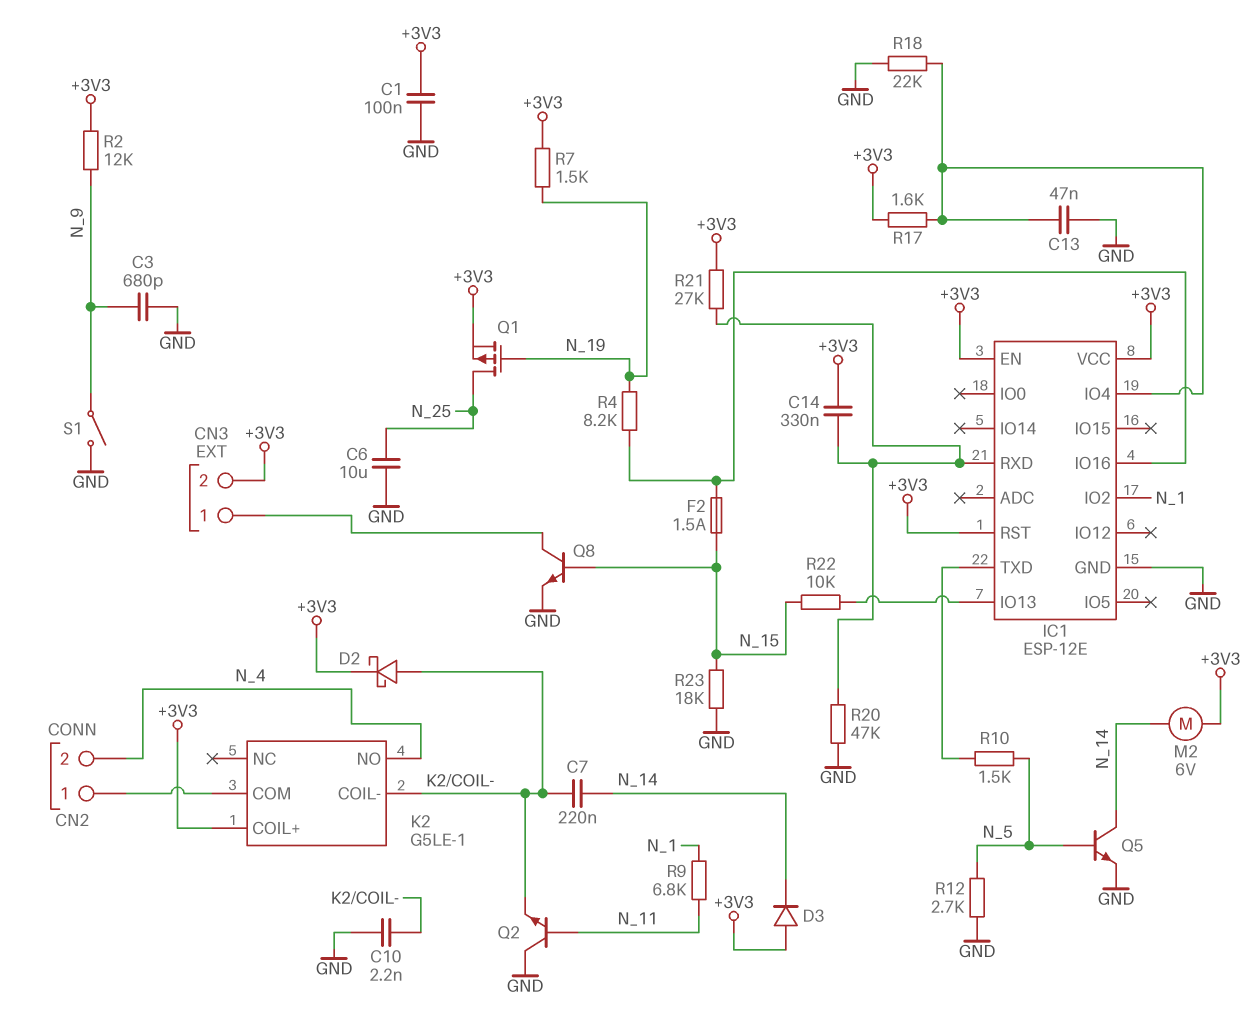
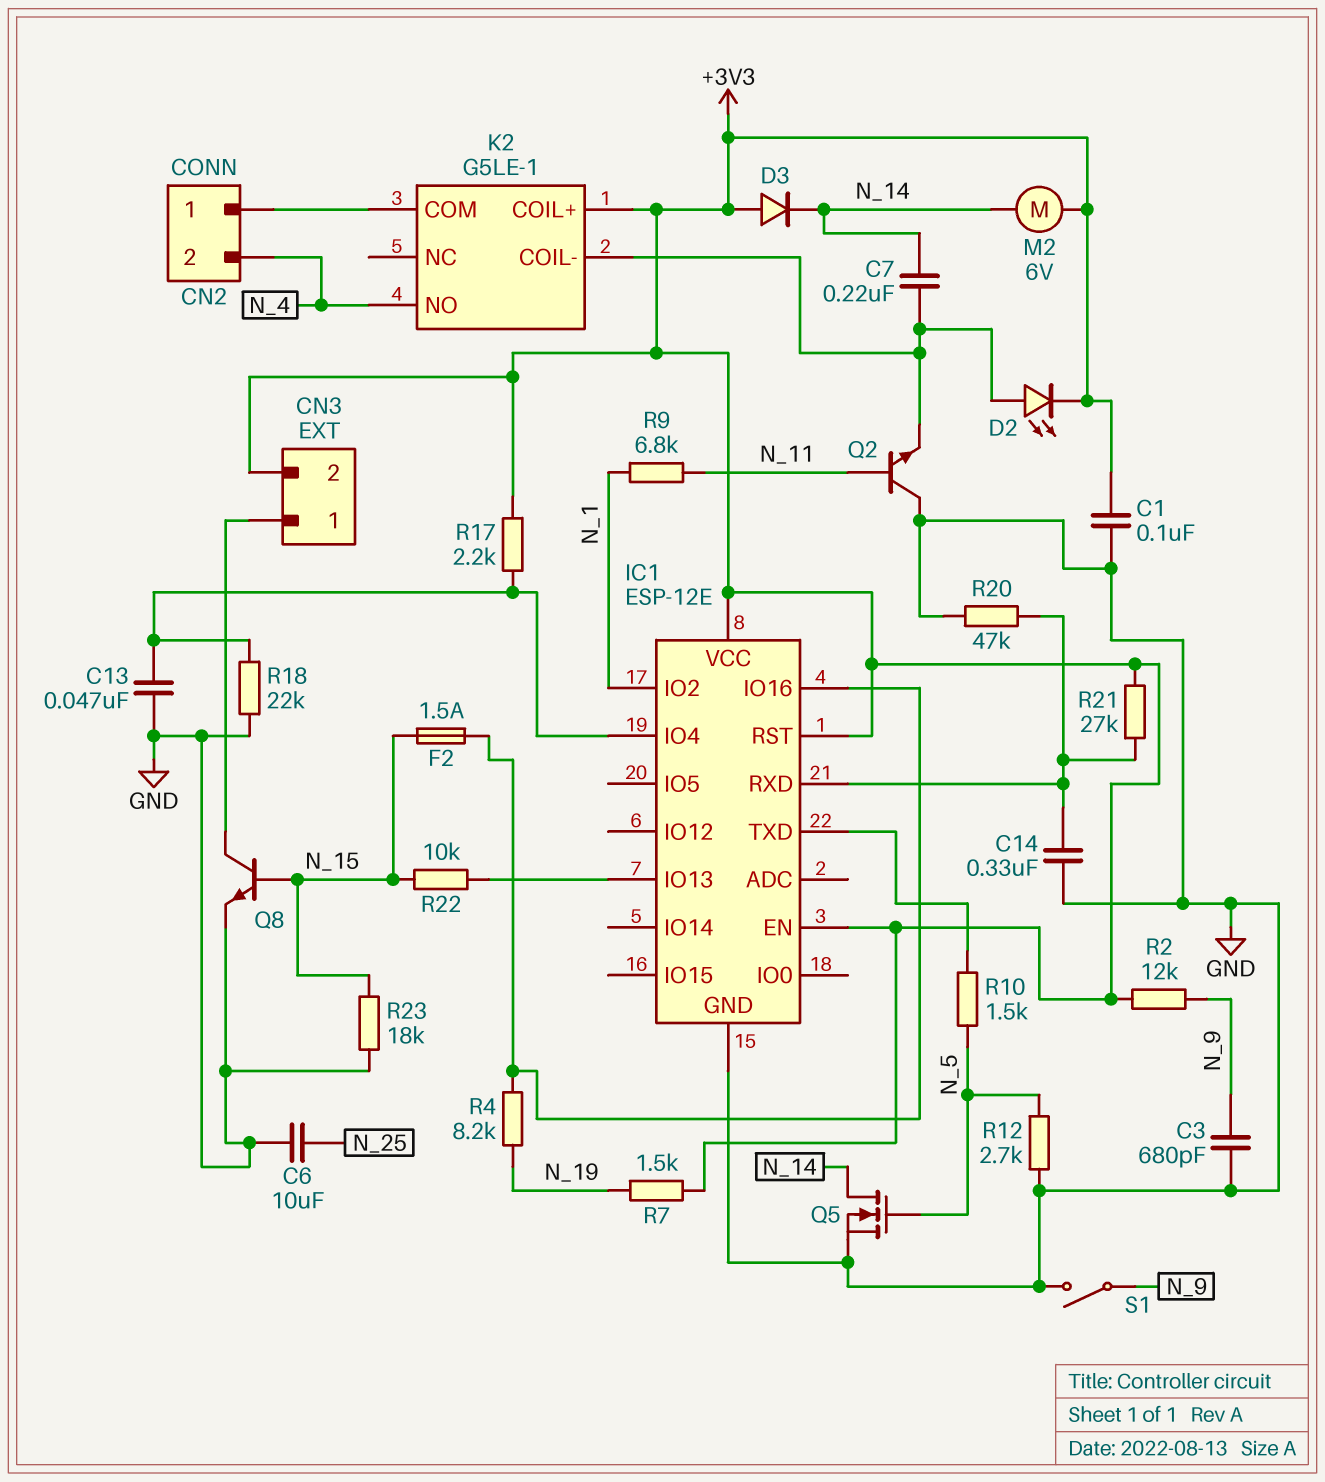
C10: 2.2nF (GND, K2/COIL-) -> none
C14: 330nF (+3V3, IC1/RXD) -> 330nF (GND, IC1/RXD)
D2: schottky (A K2/COIL-, K +3V3) -> LED (A K2/COIL-, K +3V3)
Q1: PMOS (G N_19, D N_25, S +3V3) -> none
Q5: NPN (B N_5, C N_14, E GND) -> NMOS (G N_5, D N_14, S GND)
R17: 1.6k (+3V3, IC1/IO4) -> 2.2k (+3V3, IC1/IO4)

